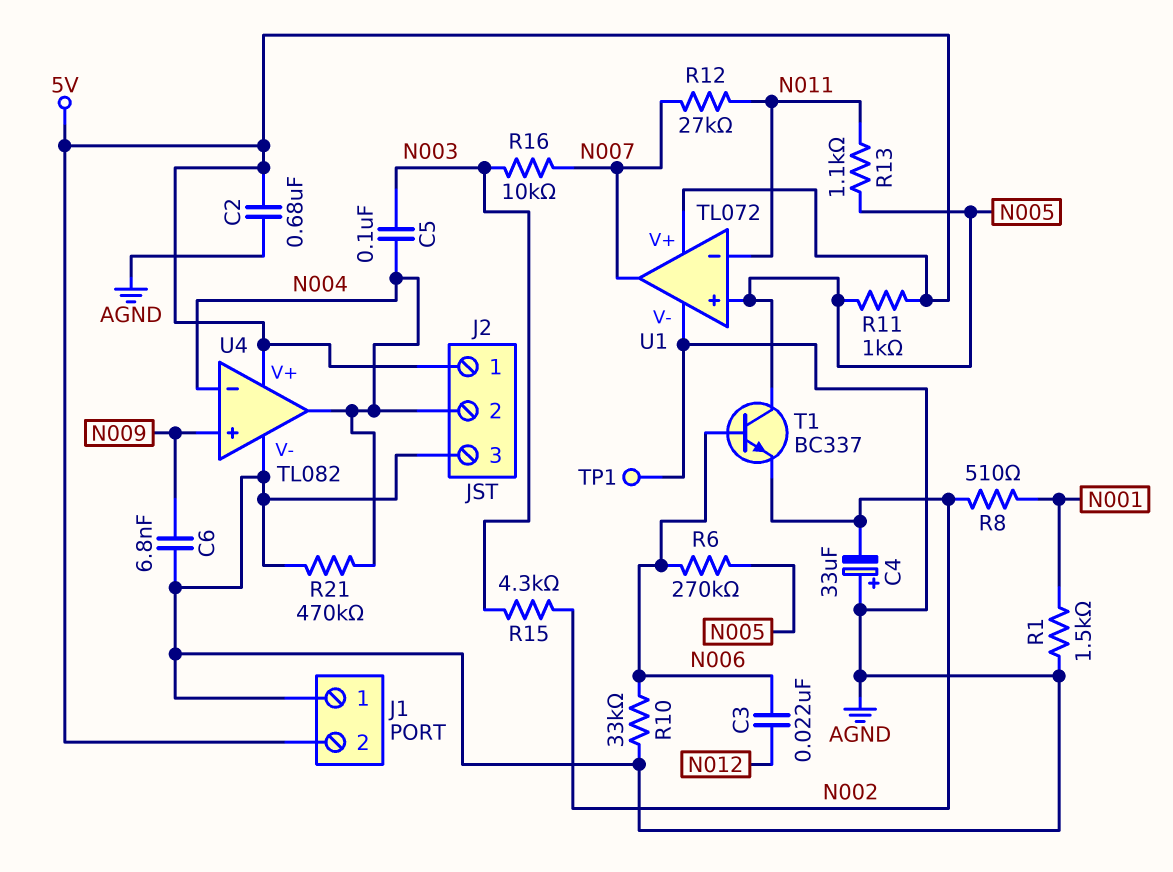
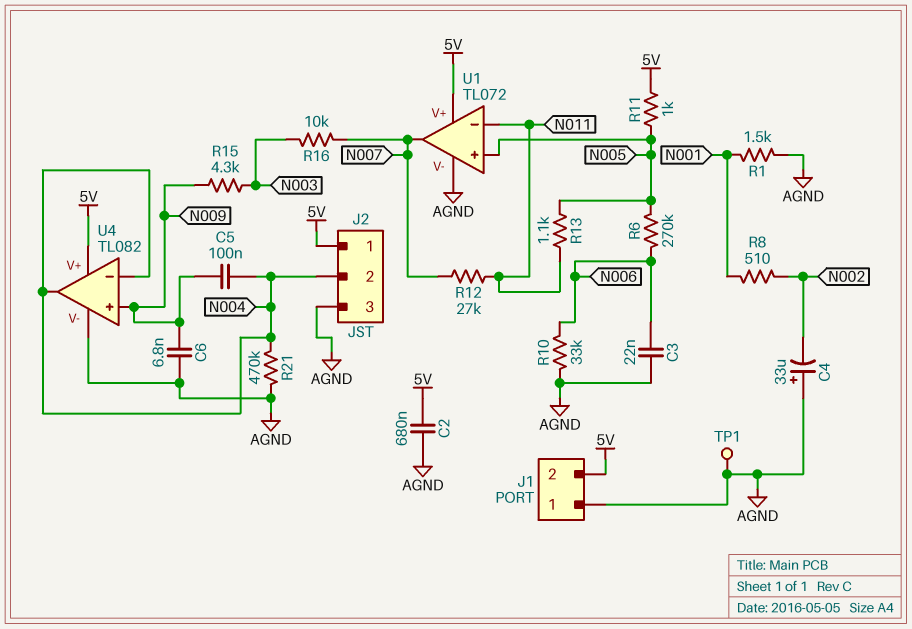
C3: 22nF (N006, N012) -> 22nF (AGND, N006)
C5: 100nF (N003, N004) -> 100nF (N004, N009)
R15: 4.3k (N002, N003) -> 4.3k (N003, N009)
T1: NPN BC337 (B N006, C N005, E N002) -> none

